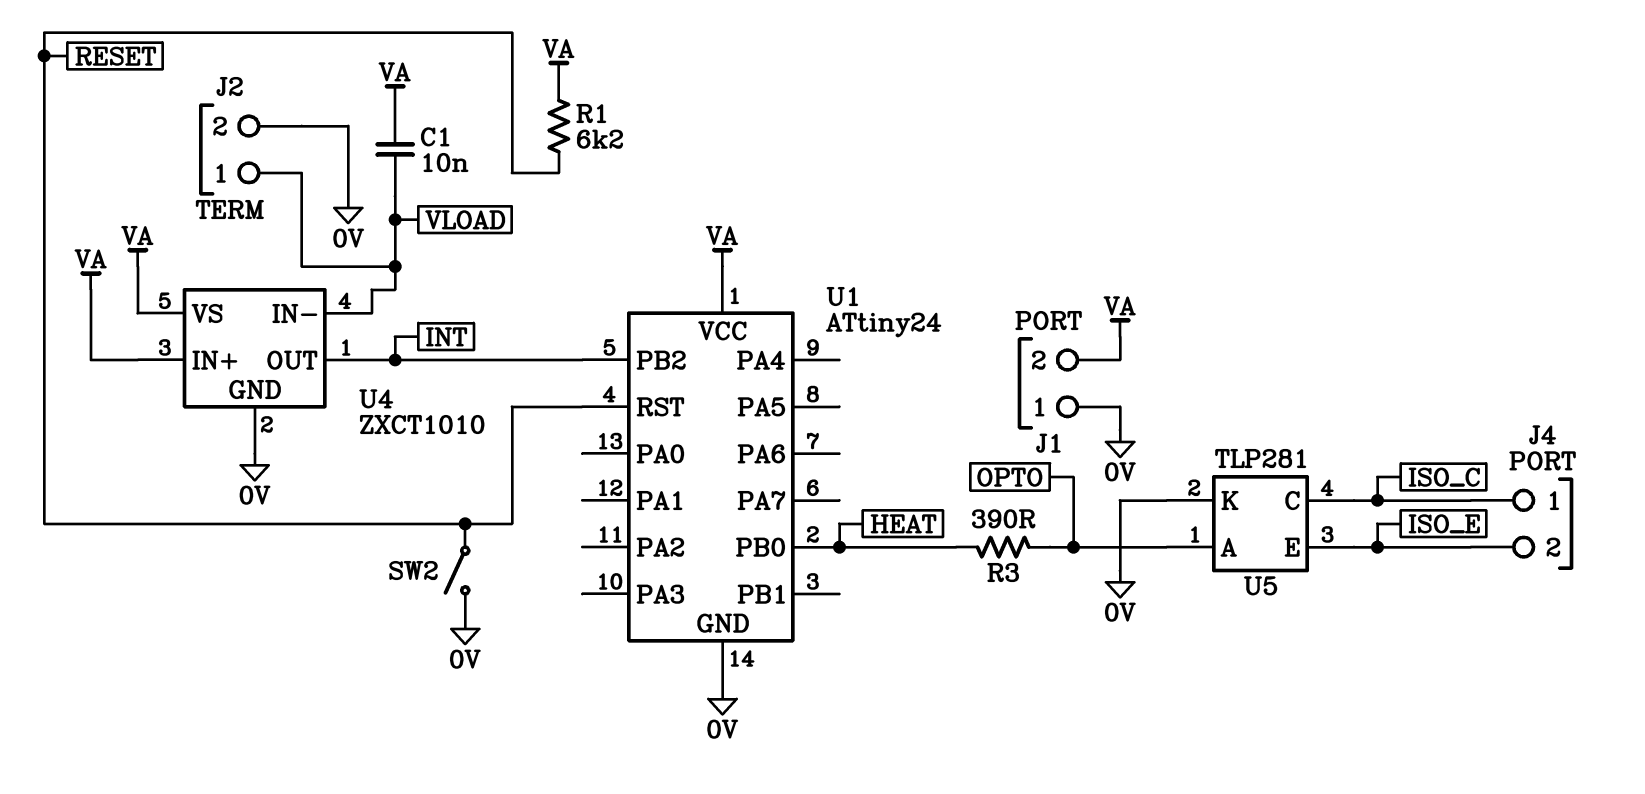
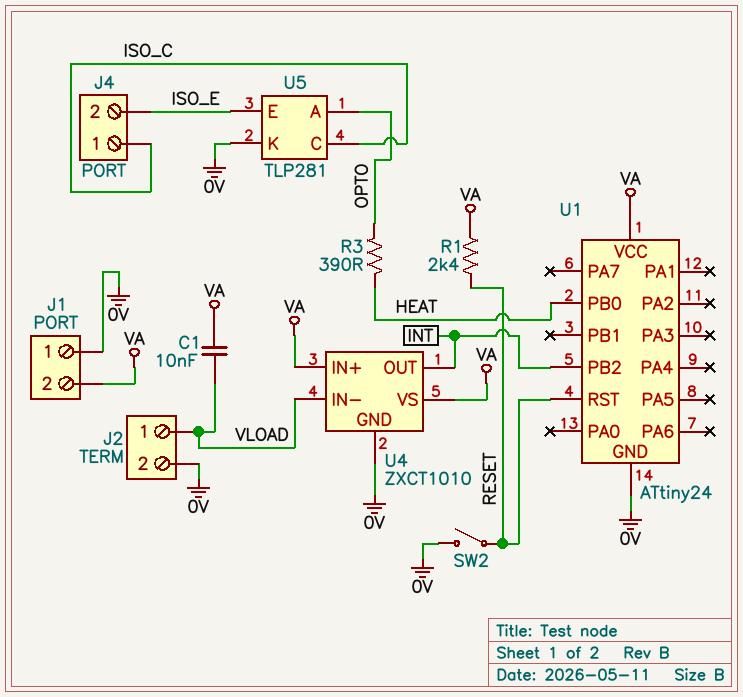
R1: 6.2k (RESET, VA) -> 2.4k (RESET, VA)

